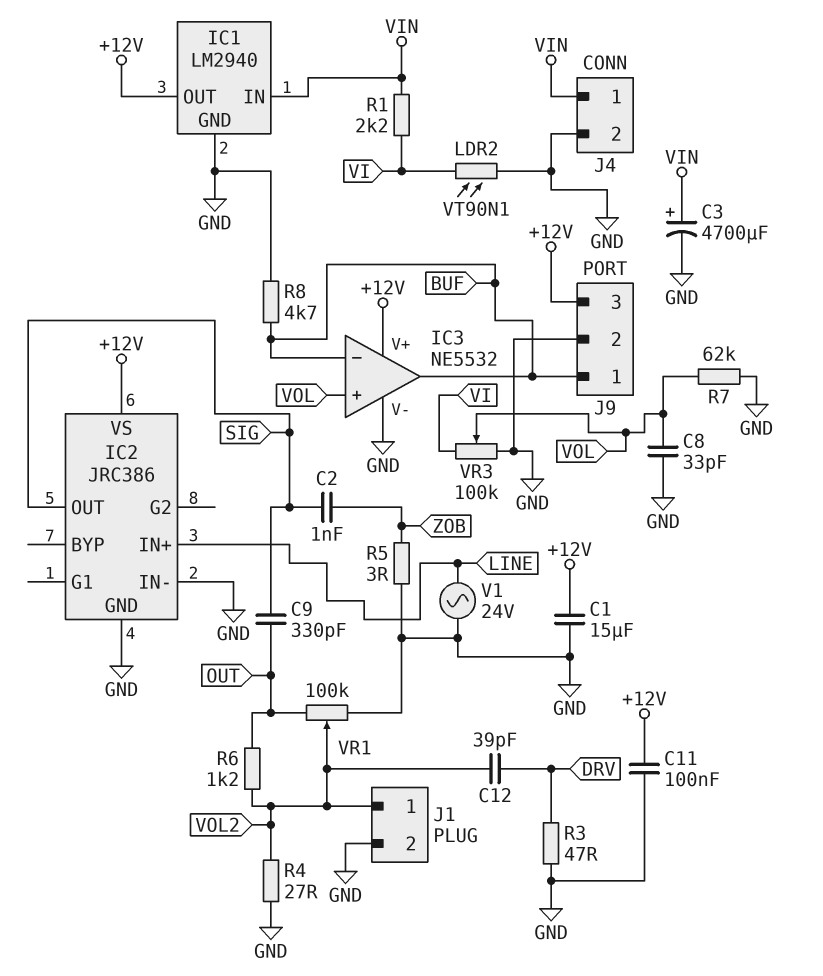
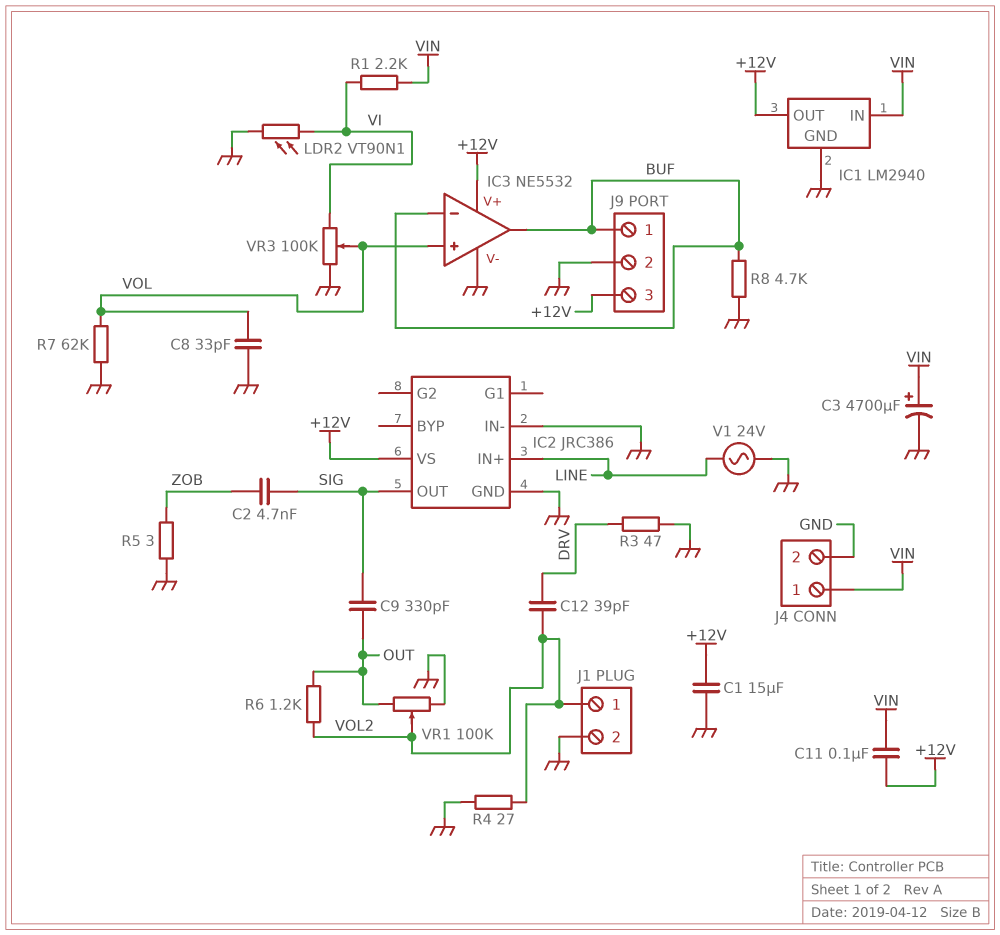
C2: 1nF (SIG, ZOB) -> 4.7nF (SIG, ZOB)
C11: 100nF (+12V, GND) -> 100nF (+12V, VIN)

